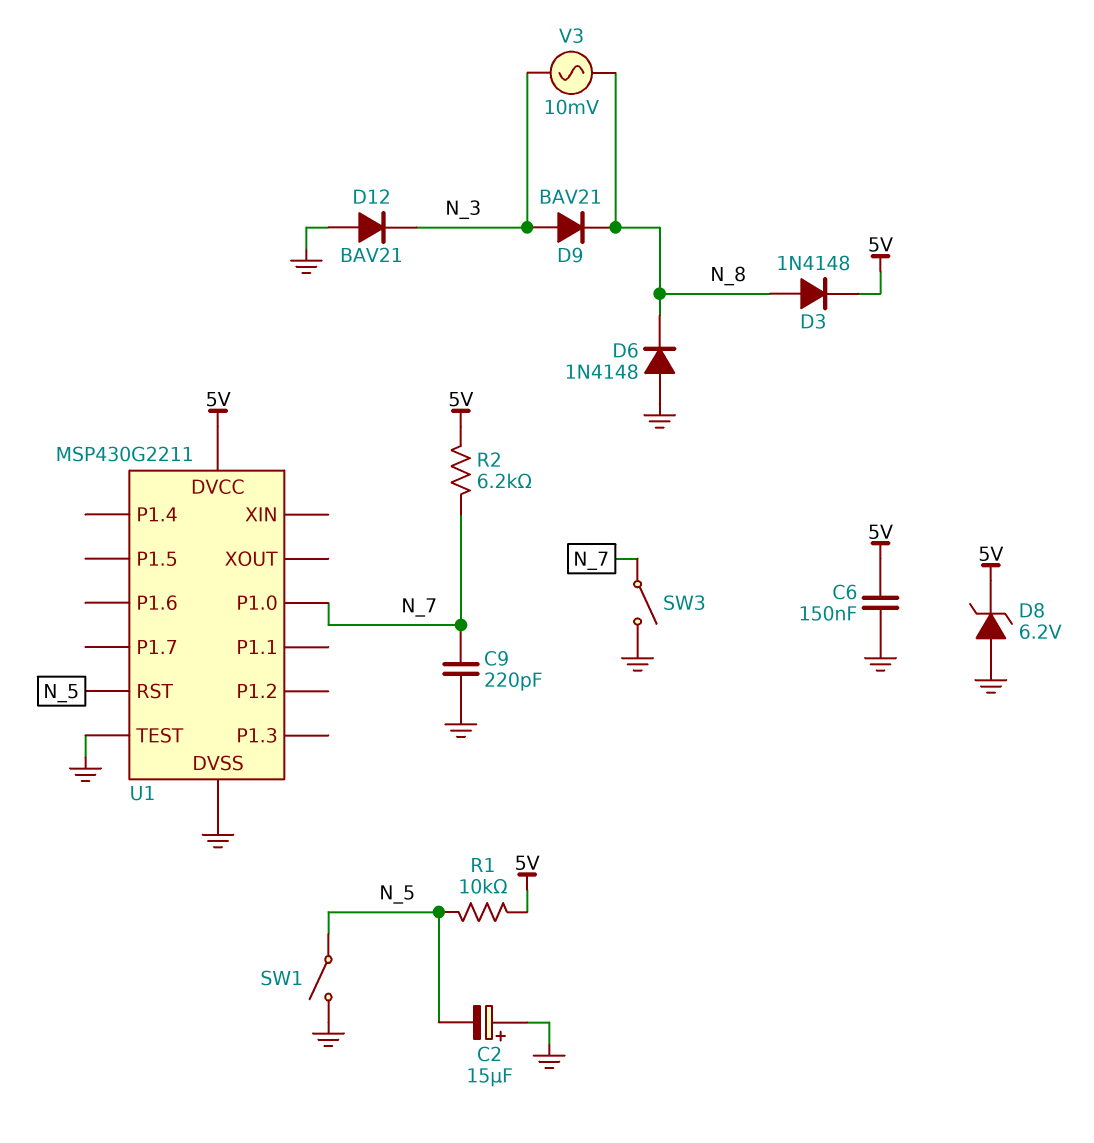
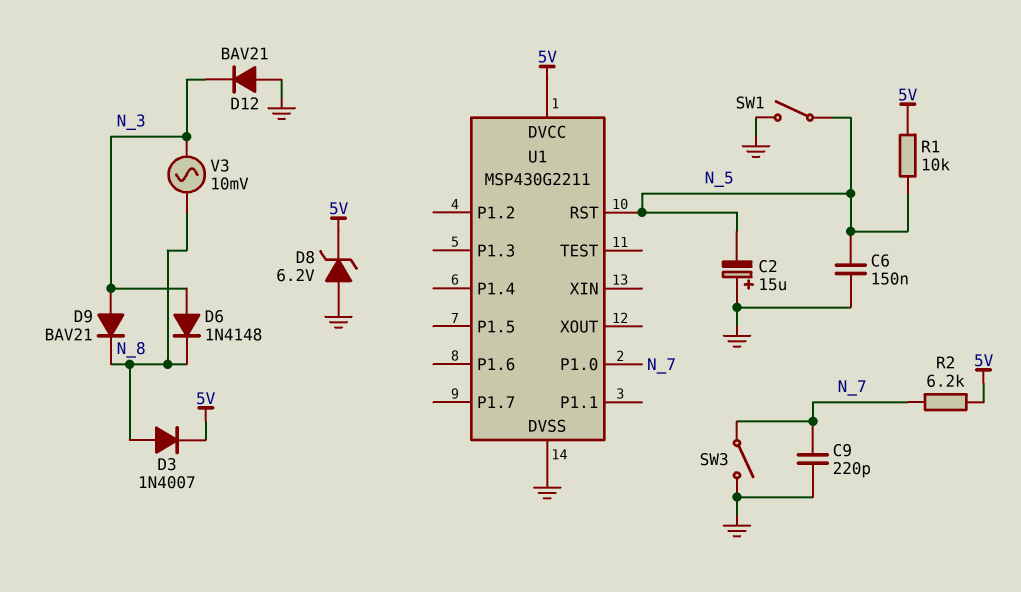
C6: 150nF (5V, GND) -> 150nF (GND, N_5)
D3: diode 1N4148 (A N_8, K 5V) -> diode 1N4007 (A N_8, K 5V)
D6: diode 1N4148 (A GND, K N_8) -> diode 1N4148 (A N_3, K N_8)
U1 pin TEST: GND -> none

